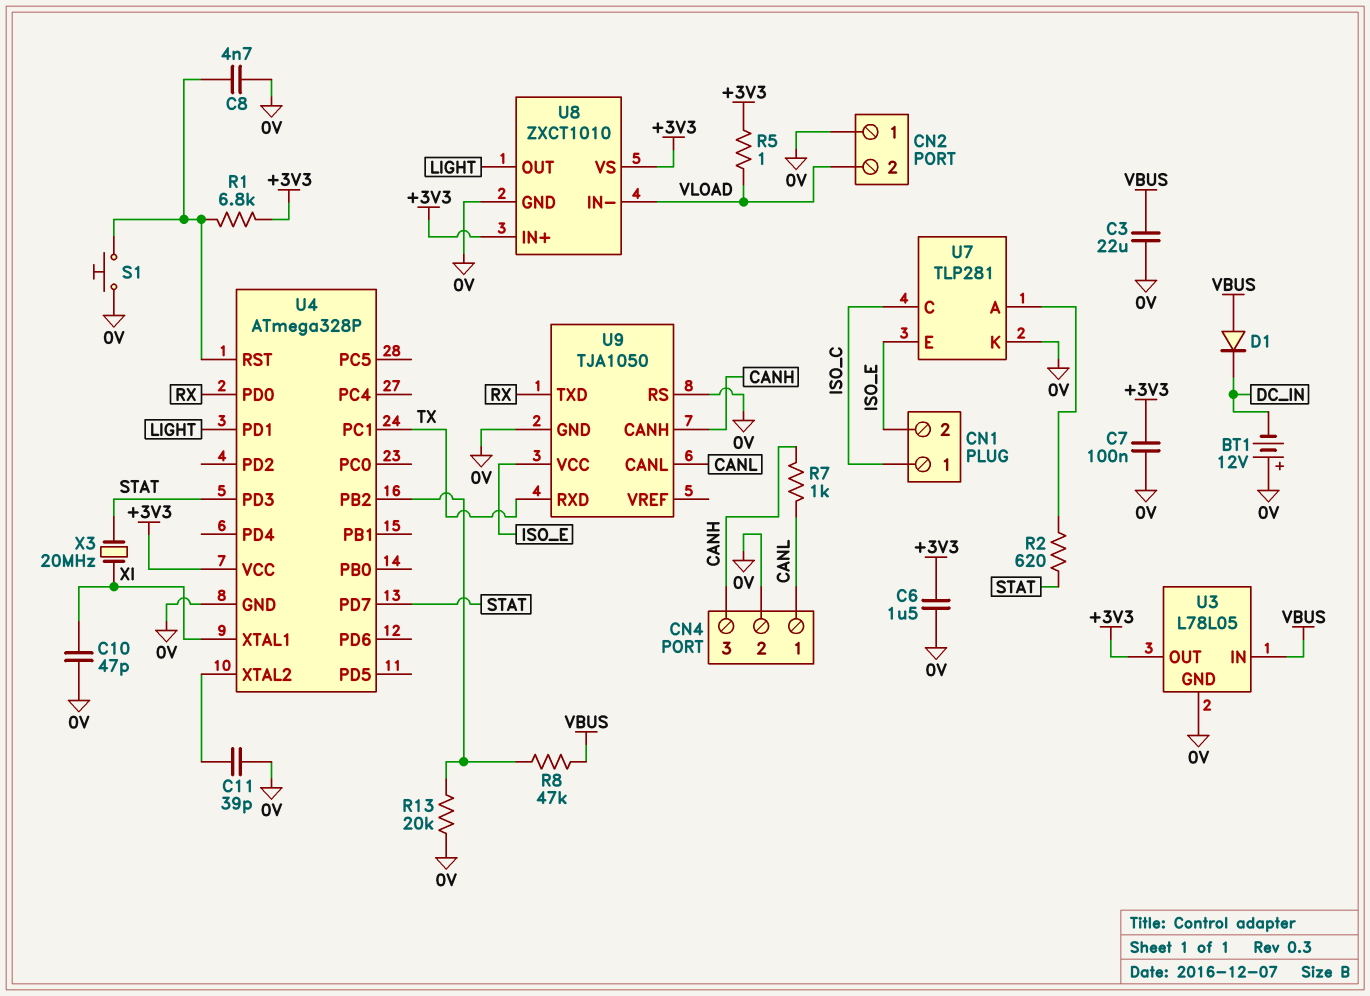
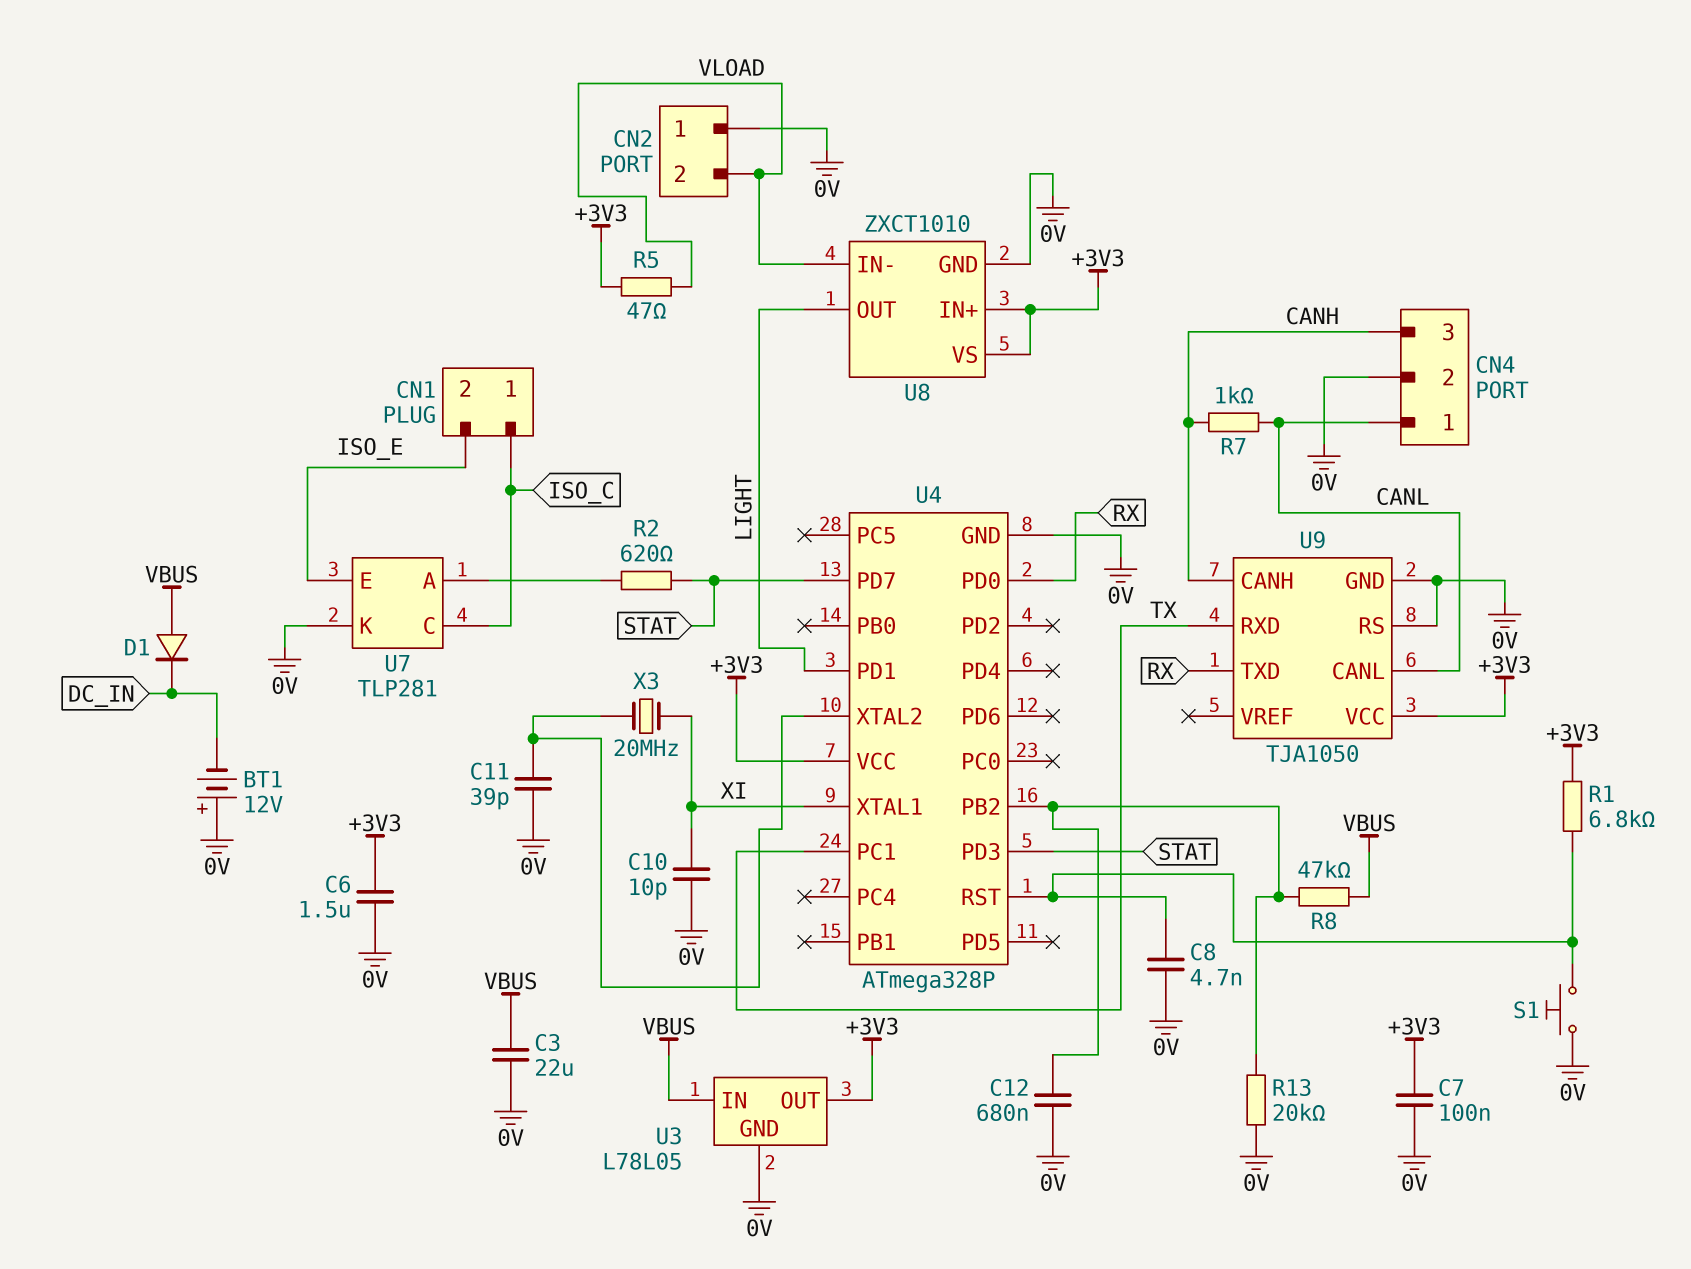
C10: 47pF (0V, XI) -> 10pF (0V, XI)
C12: none -> 680nF (0V, U4/PB2)
R5: 1 (+3V3, VLOAD) -> 47 (+3V3, VLOAD)
U9 pin VCC: ISO_E -> +3V3
X3: 20MHz (STAT, XI) -> 20MHz (U4/XTAL2, XI)

